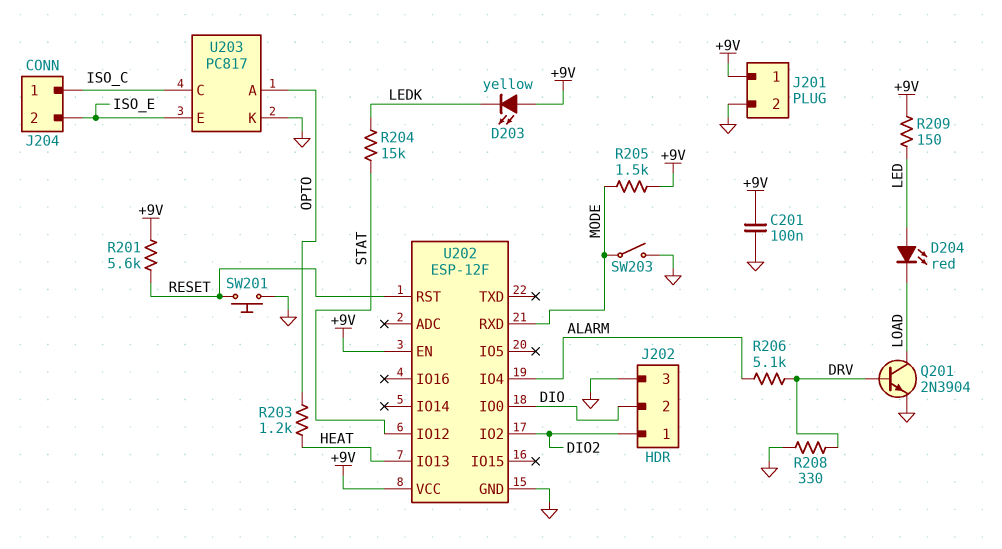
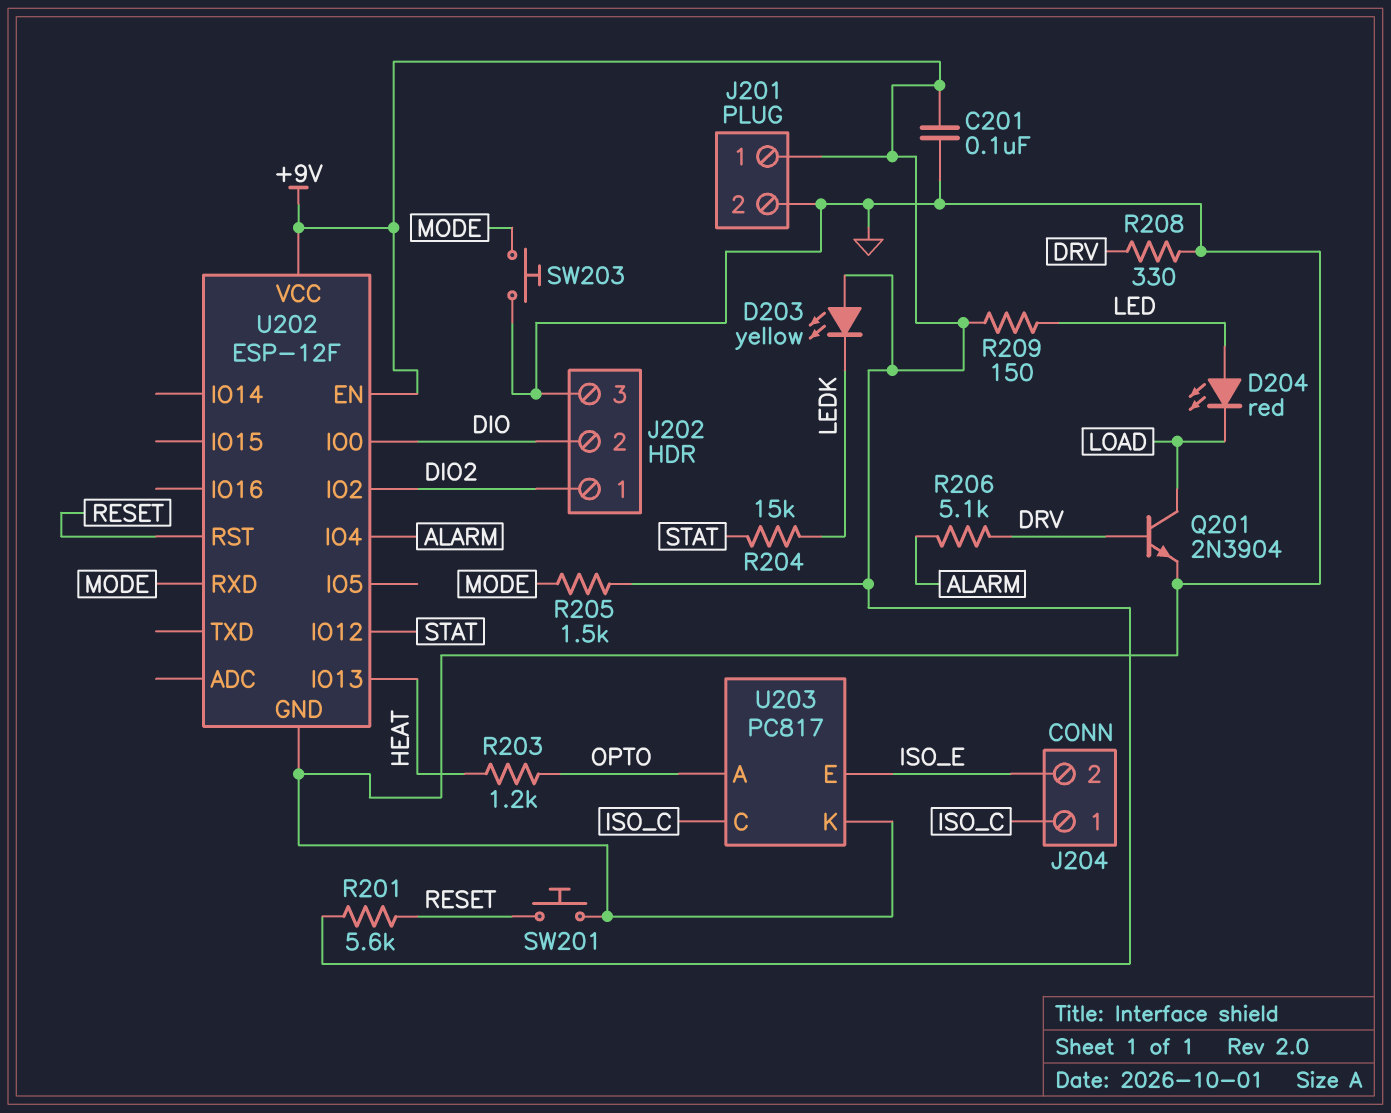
SW203: switch (GND, MODE) -> button (GND, MODE)

